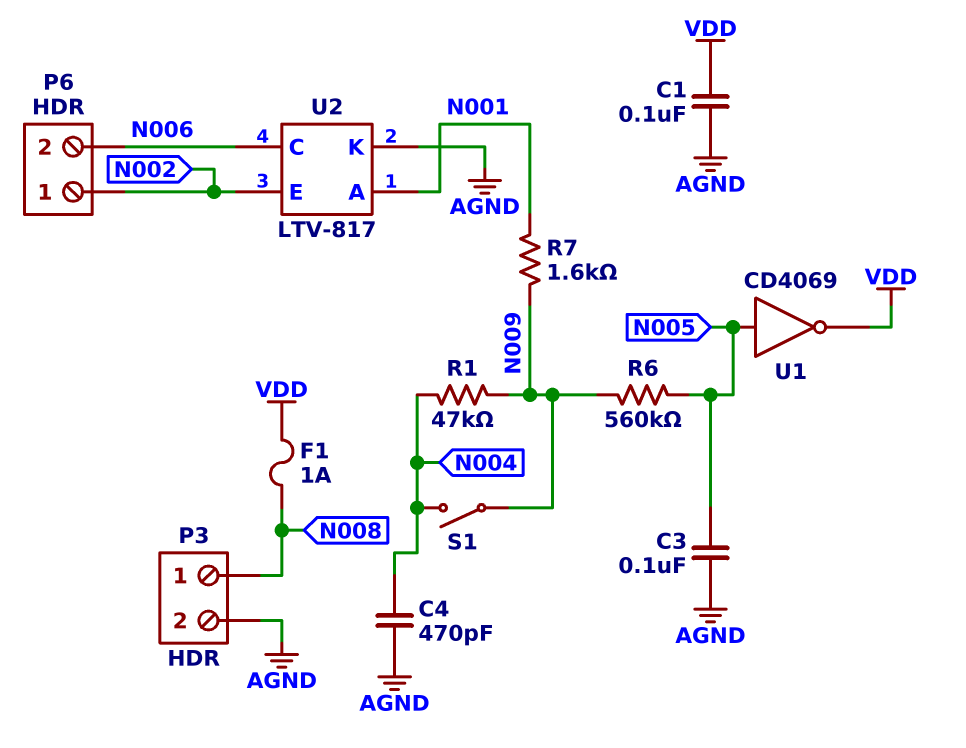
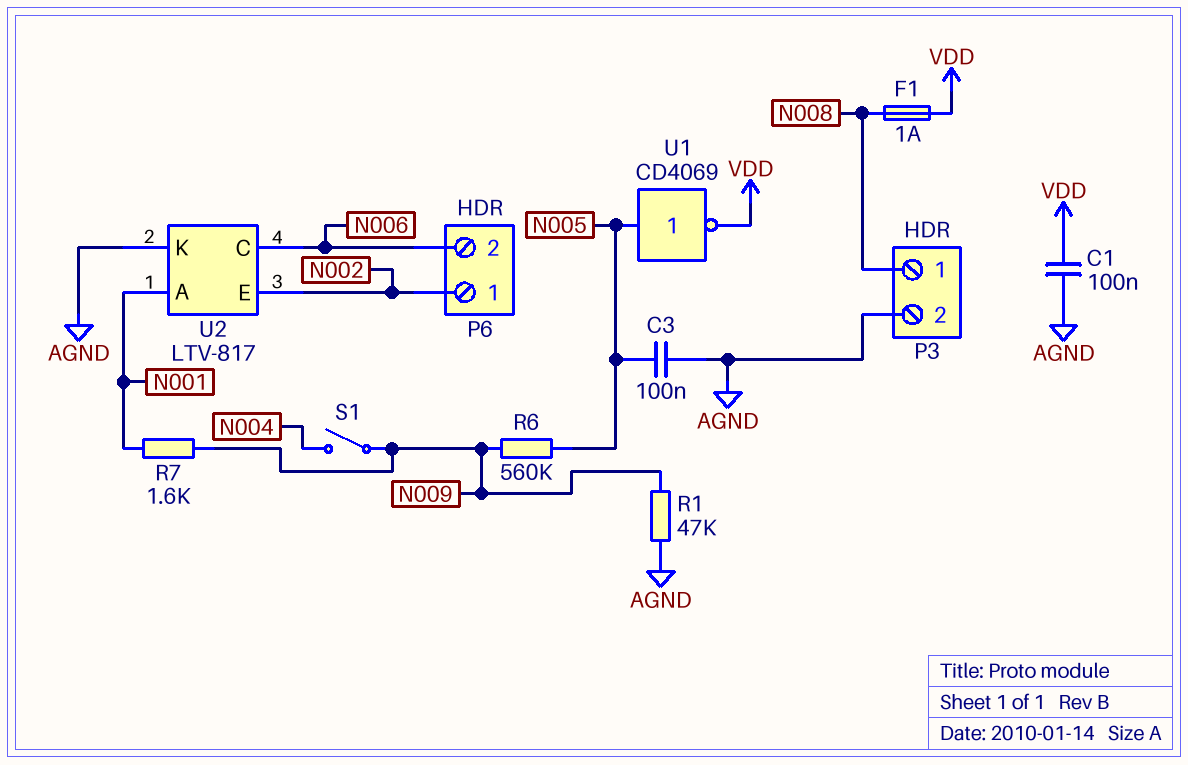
C4: 470pF (AGND, N004) -> none
R1: 47k (N004, N009) -> 47k (AGND, N009)

